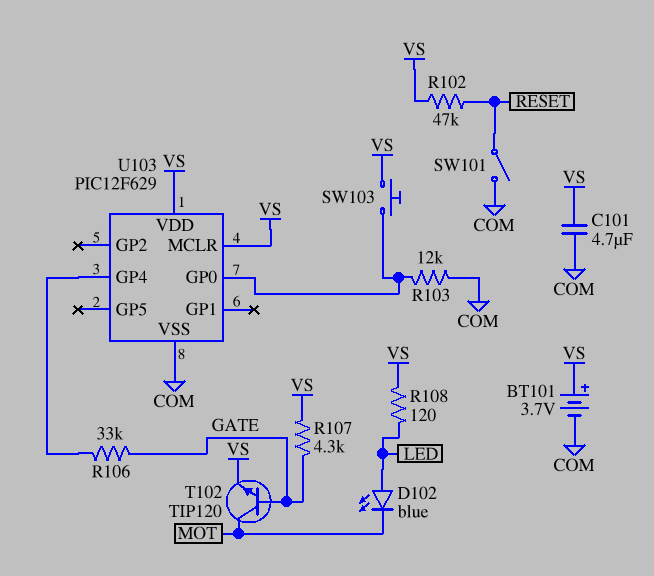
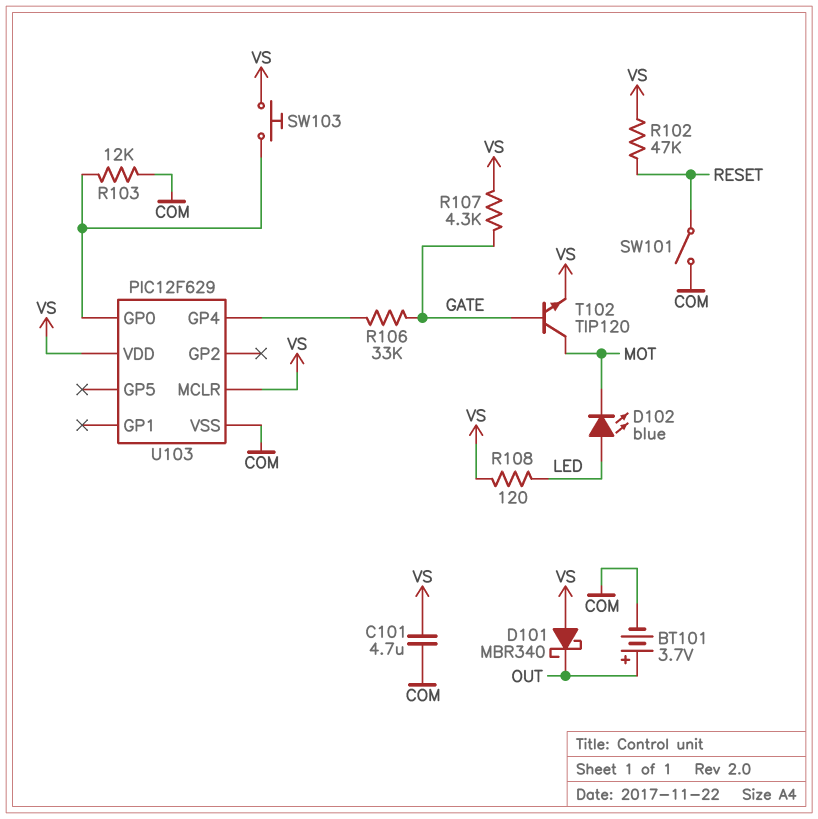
BT101: 3.7V (plus VS, minus COM) -> 3.7V (plus OUT, minus COM)
D101: none -> schottky MBR340 (A VS, K OUT)

